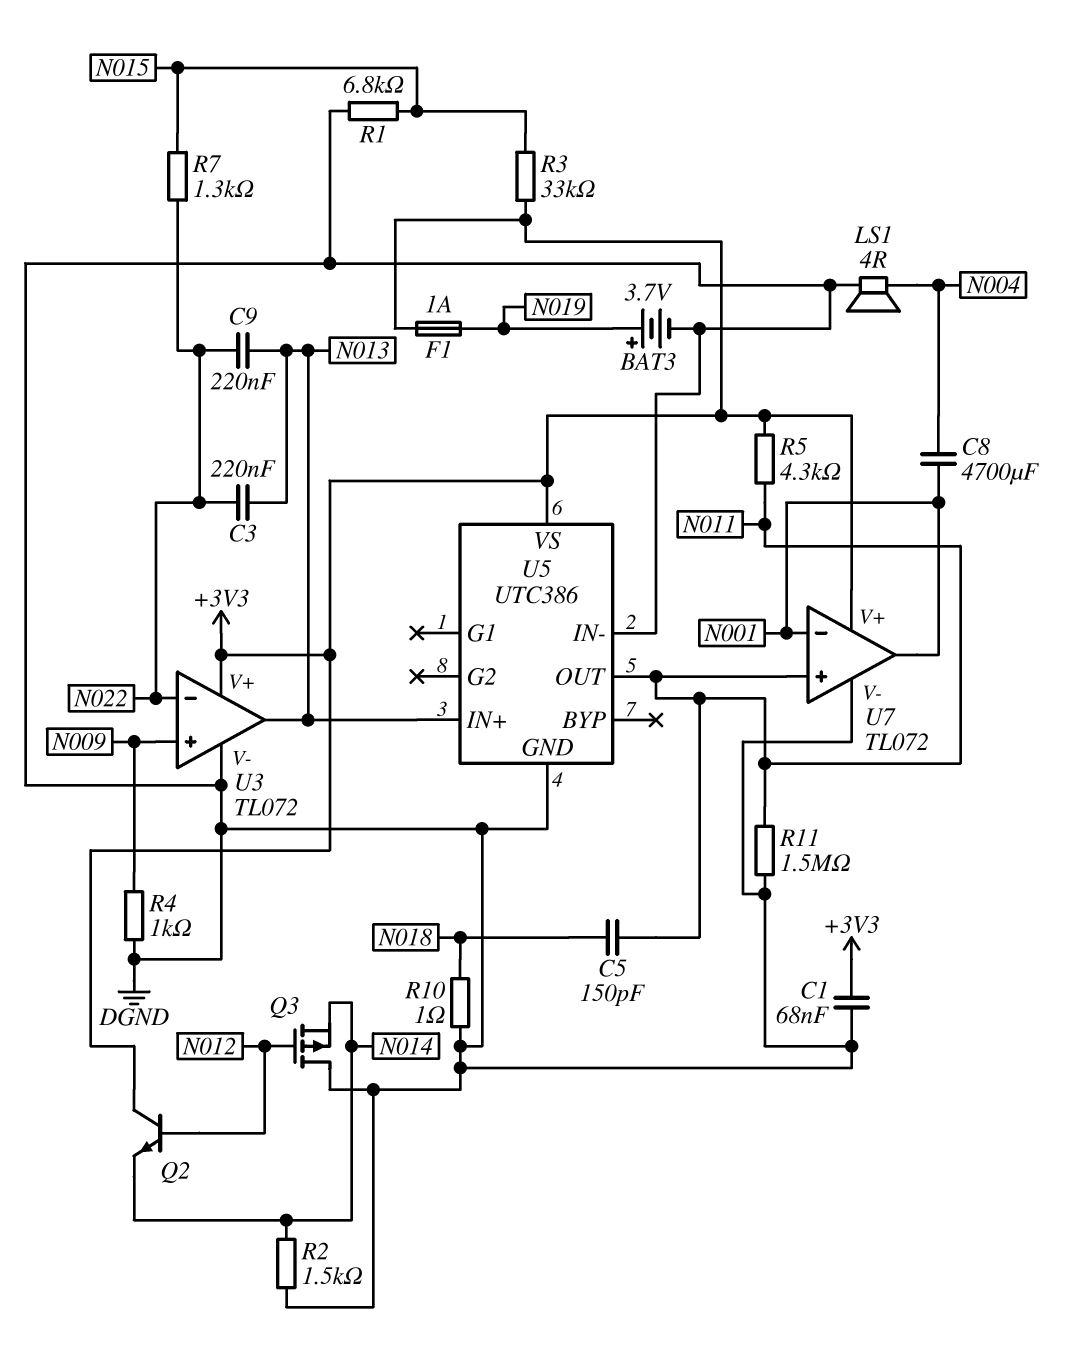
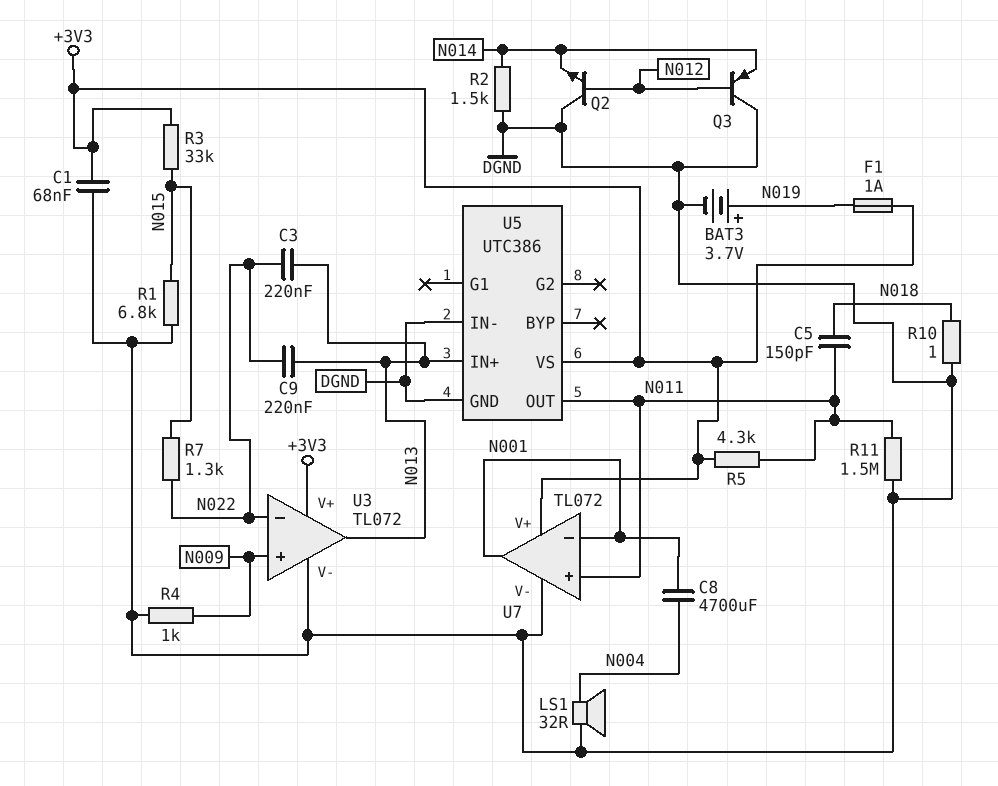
LS1: speaker 4R (DGND, N004) -> speaker 32R (DGND, N004)
Q2: NPN (B N012, C +3V3, E N014) -> NPN (B N012, C DGND, E N014)
Q3: PMOS (G N012, D DGND, S N014) -> PNP (B N012, C DGND, E N014)

